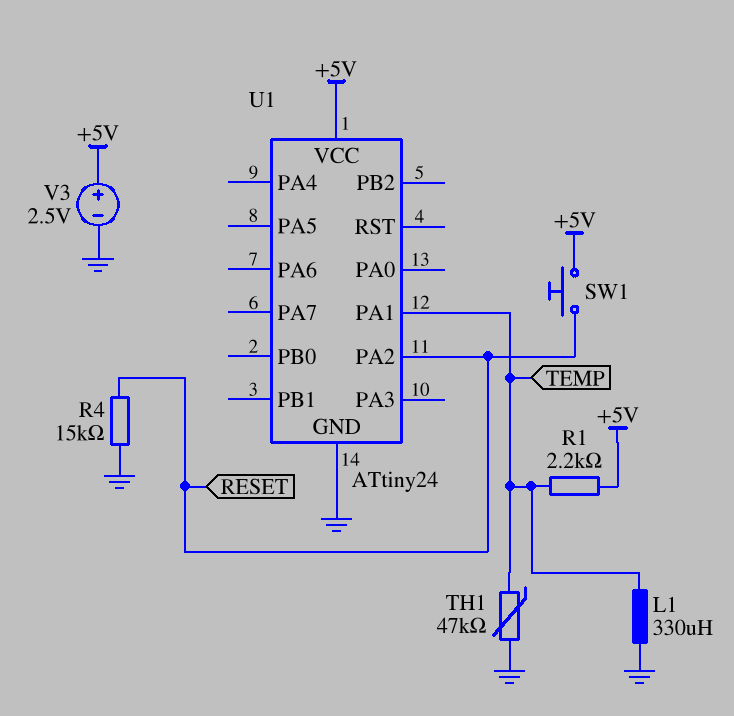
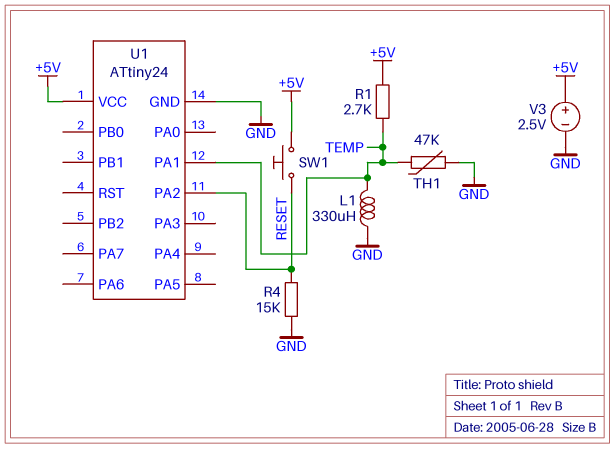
R1: 2.2k (+5V, TEMP) -> 2.7k (+5V, TEMP)

